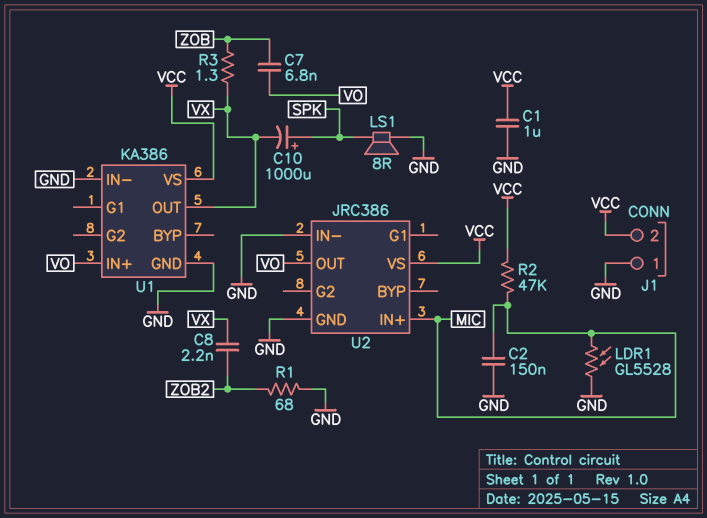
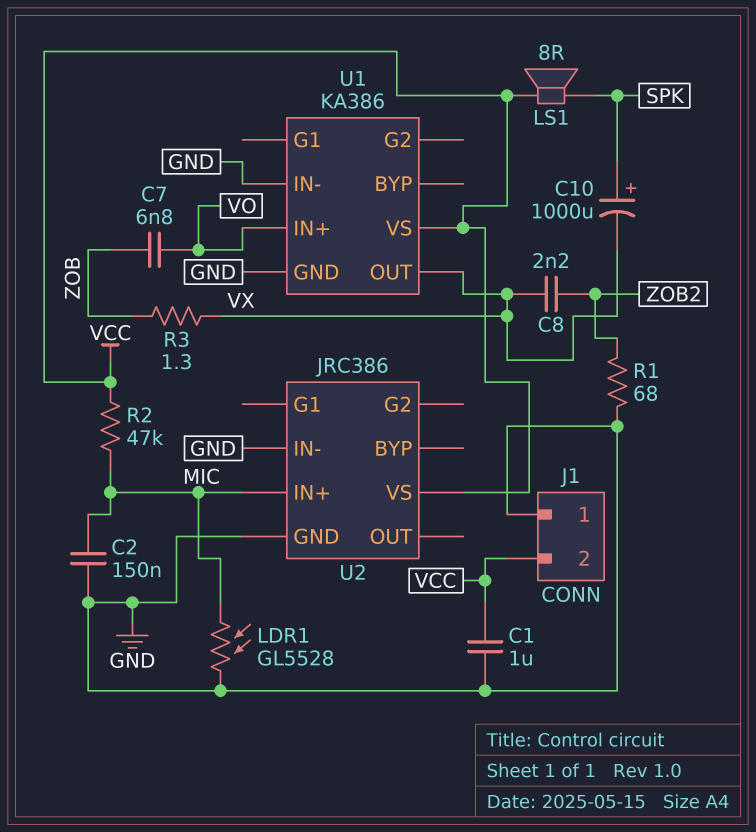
LS1: speaker 8R (GND, SPK) -> speaker 8R (SPK, VCC)
U2 pin OUT: VO -> none

